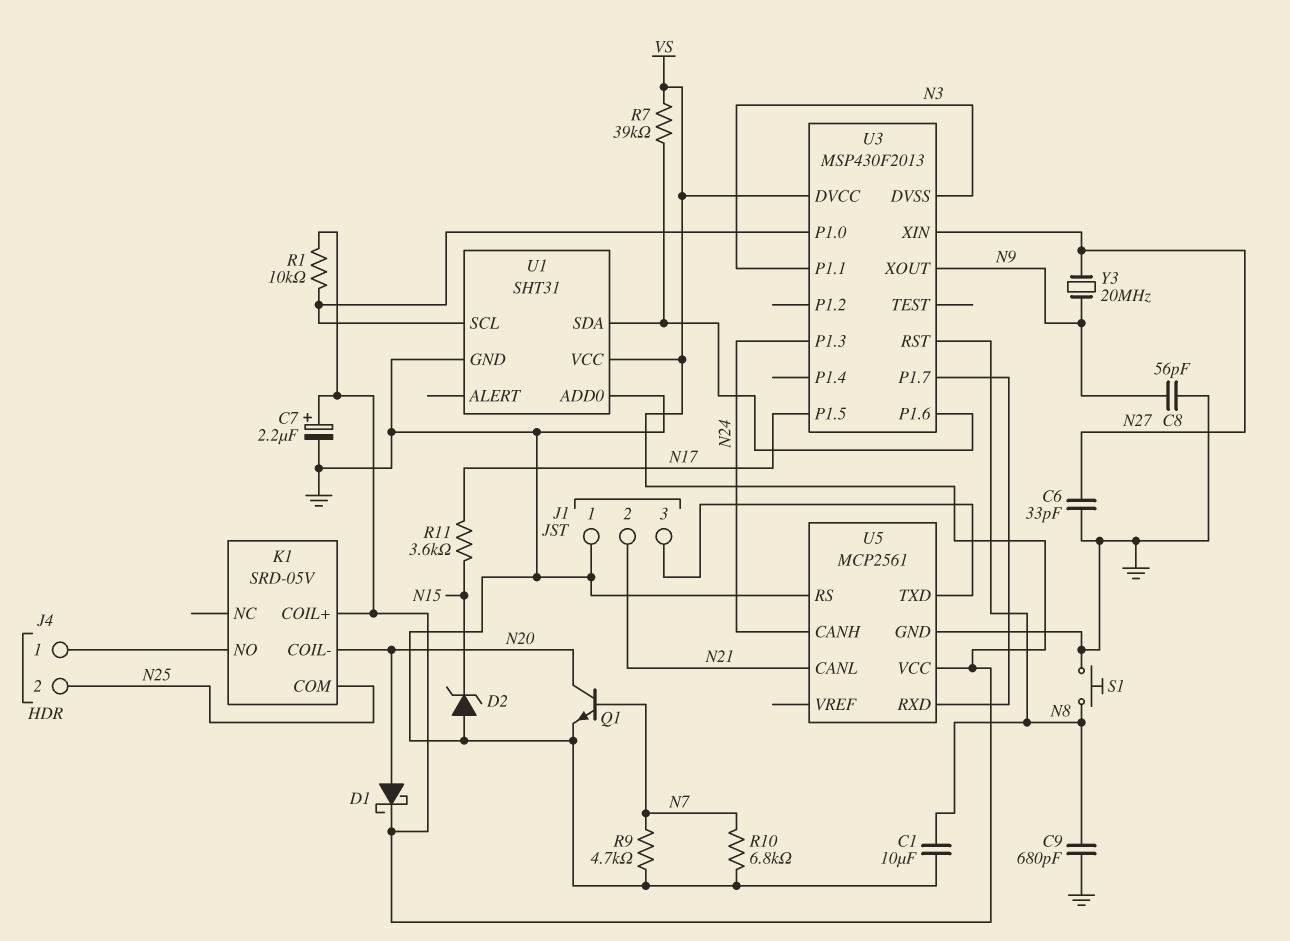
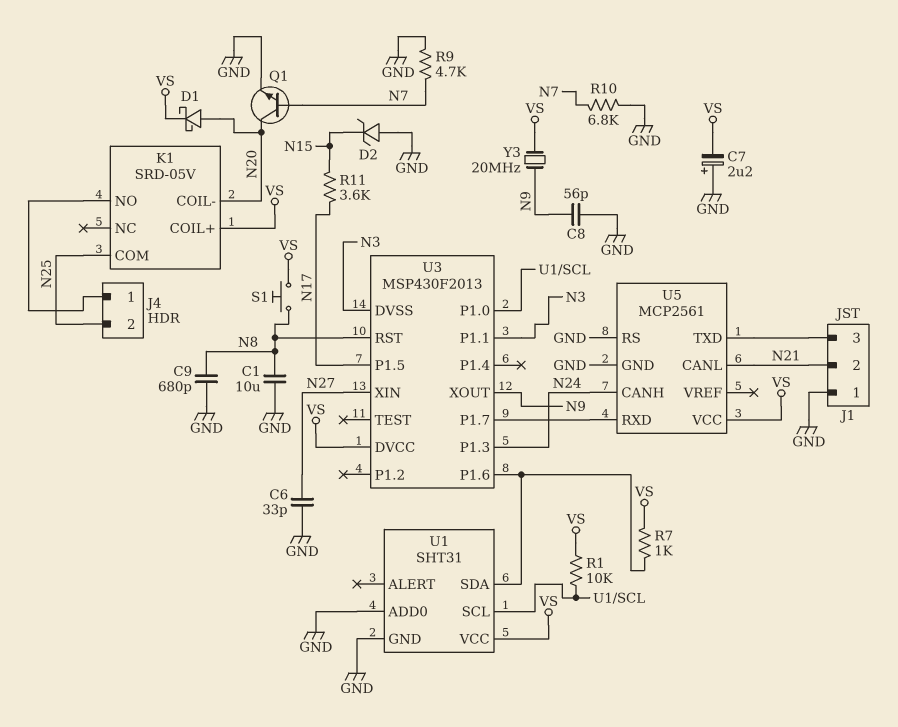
C7: 2.2uF (plus VS, minus GND) -> 2.2uF (plus GND, minus VS)
R7: 39k (U1/SDA, VS) -> 1k (U1/SDA, VS)
S1: button (GND, N8) -> button (N8, VS)
Y3: 20MHz (N9, N27) -> 20MHz (N9, VS)

